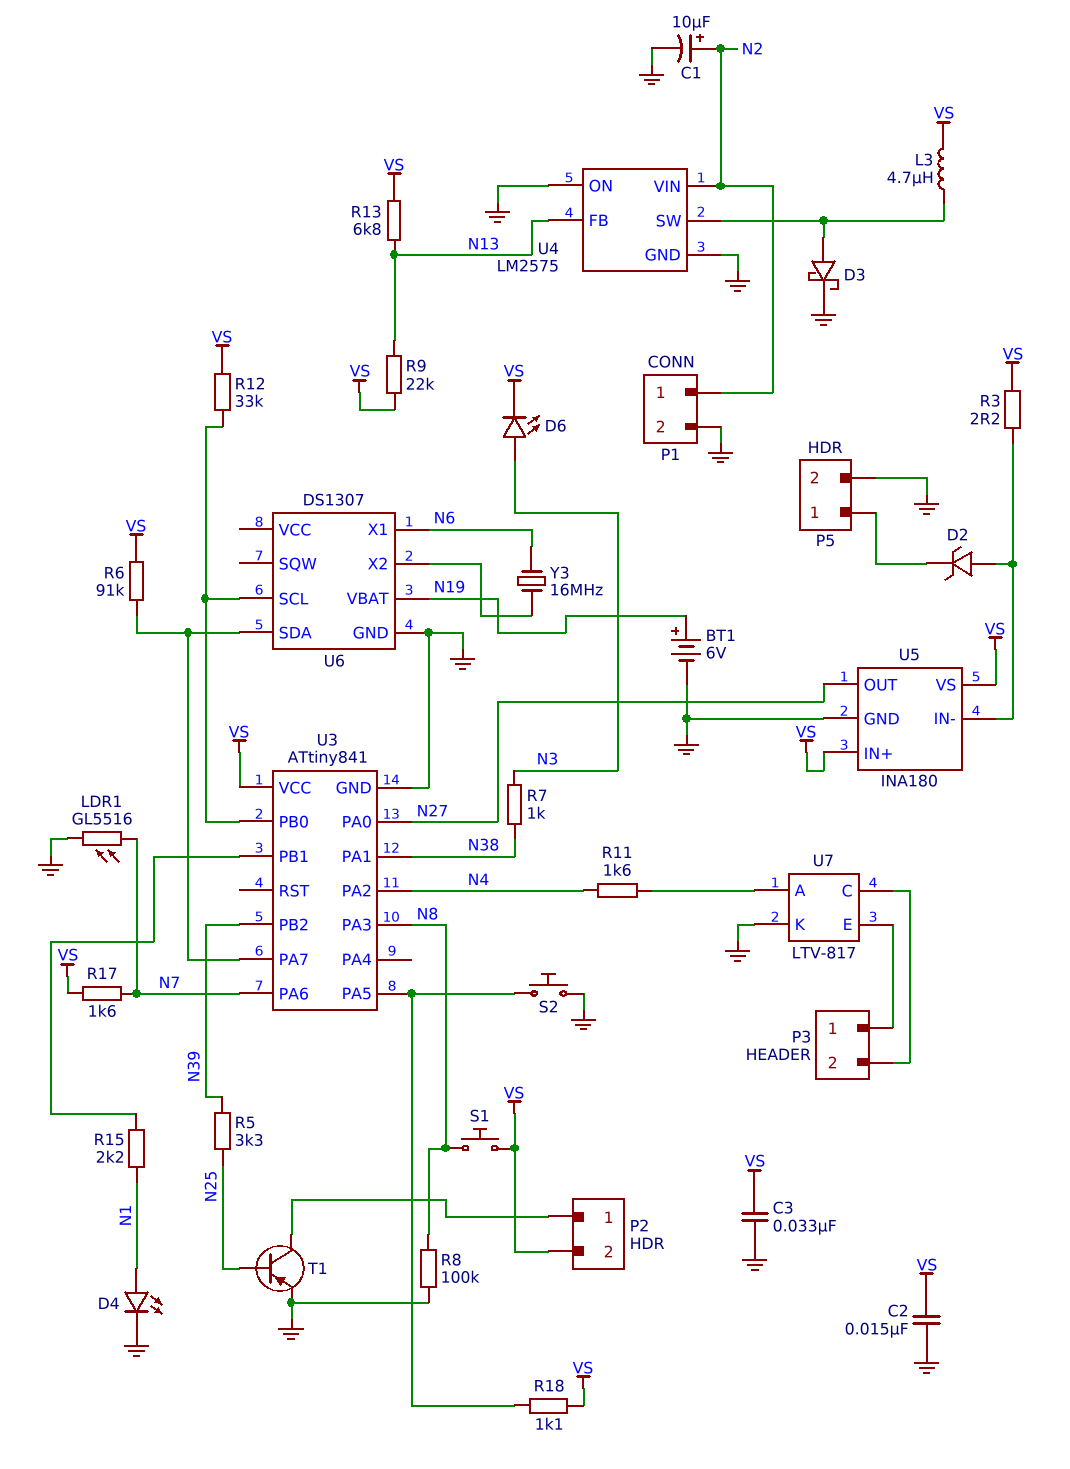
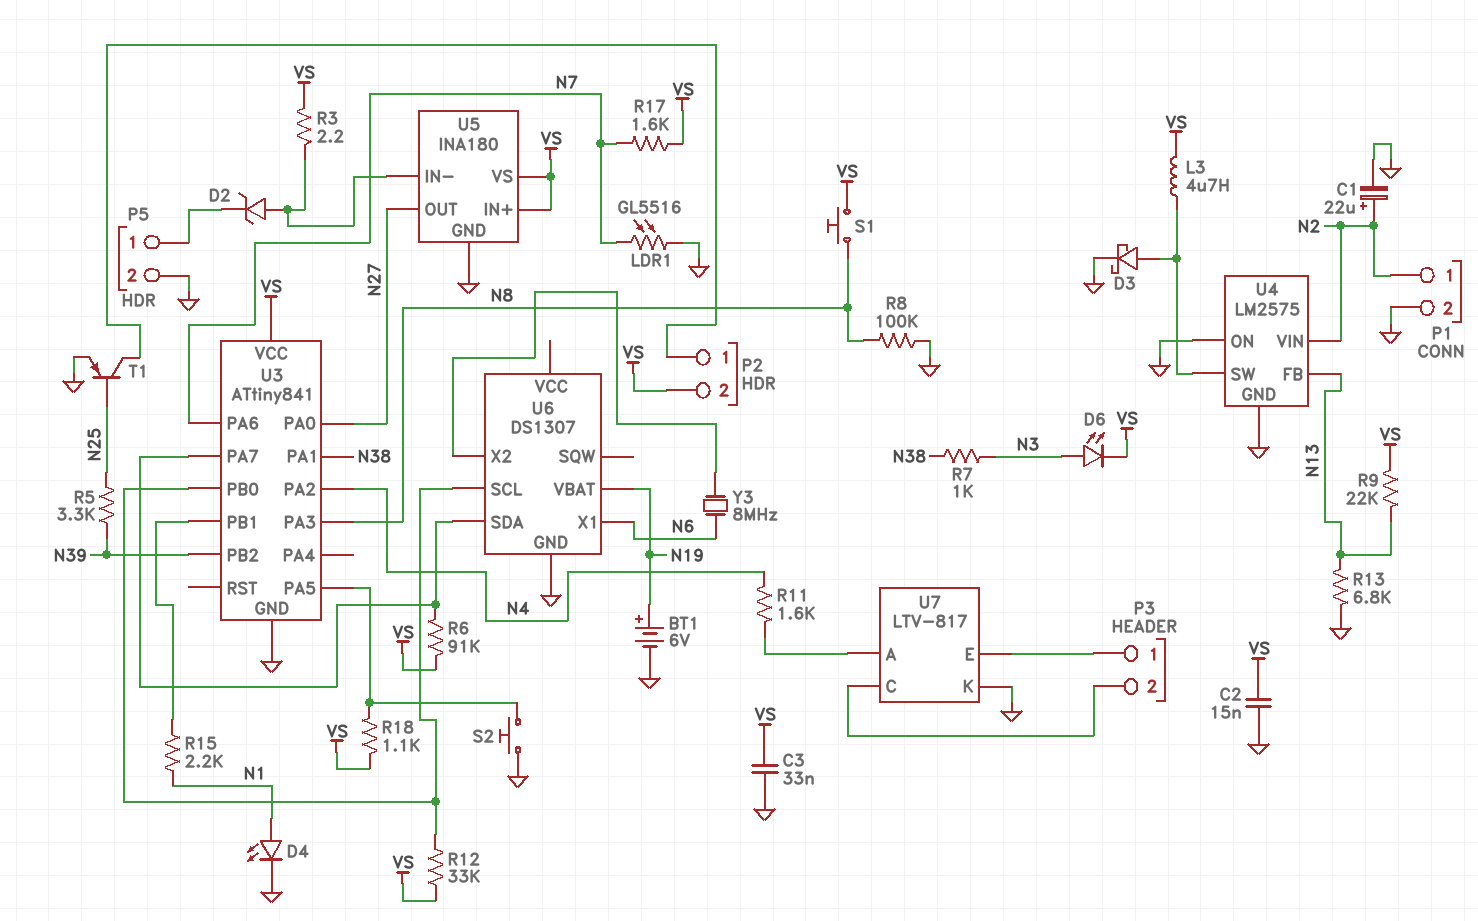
C1: 10uF (plus N2, minus GND) -> 22uF (plus N2, minus GND)
R13: 6.8k (N13, VS) -> 6.8k (GND, N13)
Y3: 16MHz (N6, U6/X2) -> 8MHz (N6, U6/X2)

